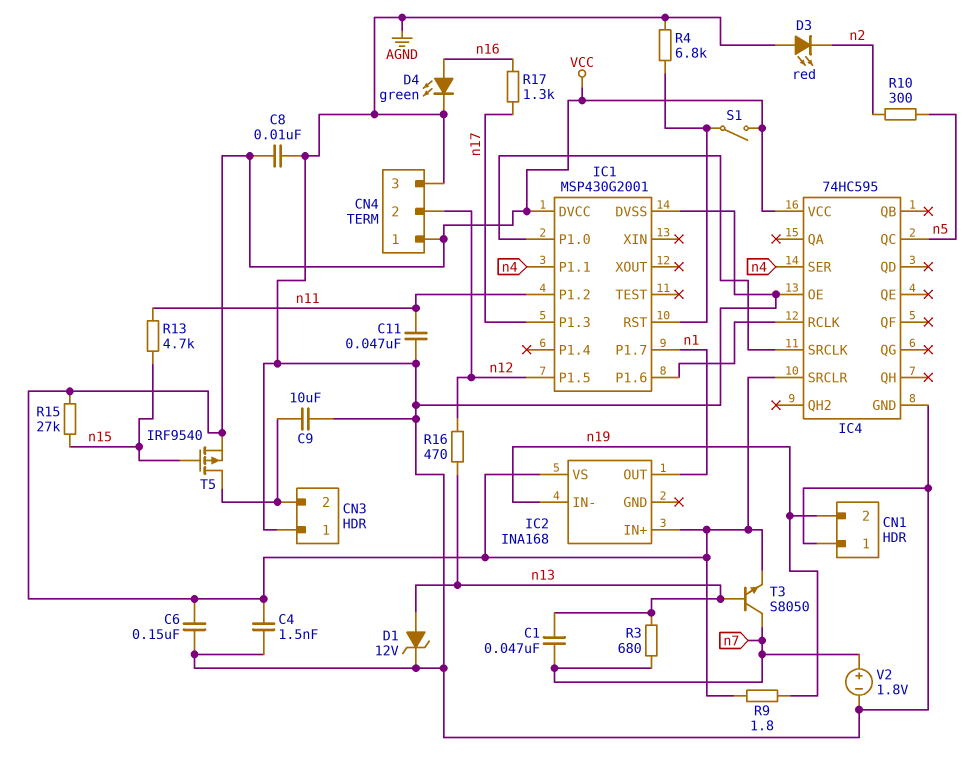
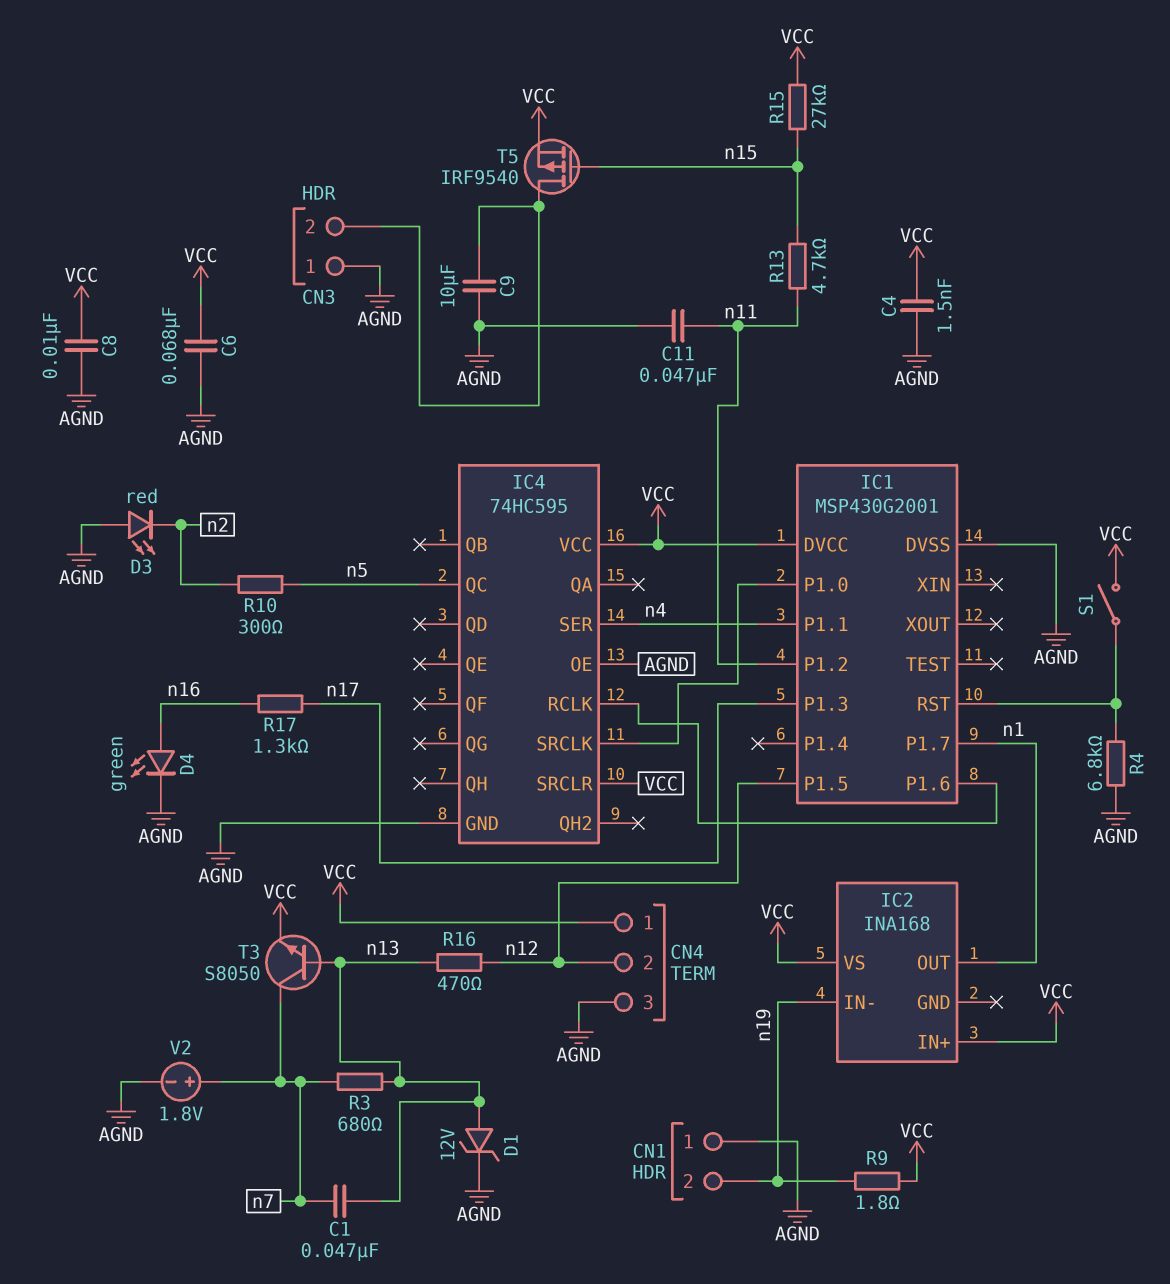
C6: 150nF (AGND, VCC) -> 68nF (AGND, VCC)

